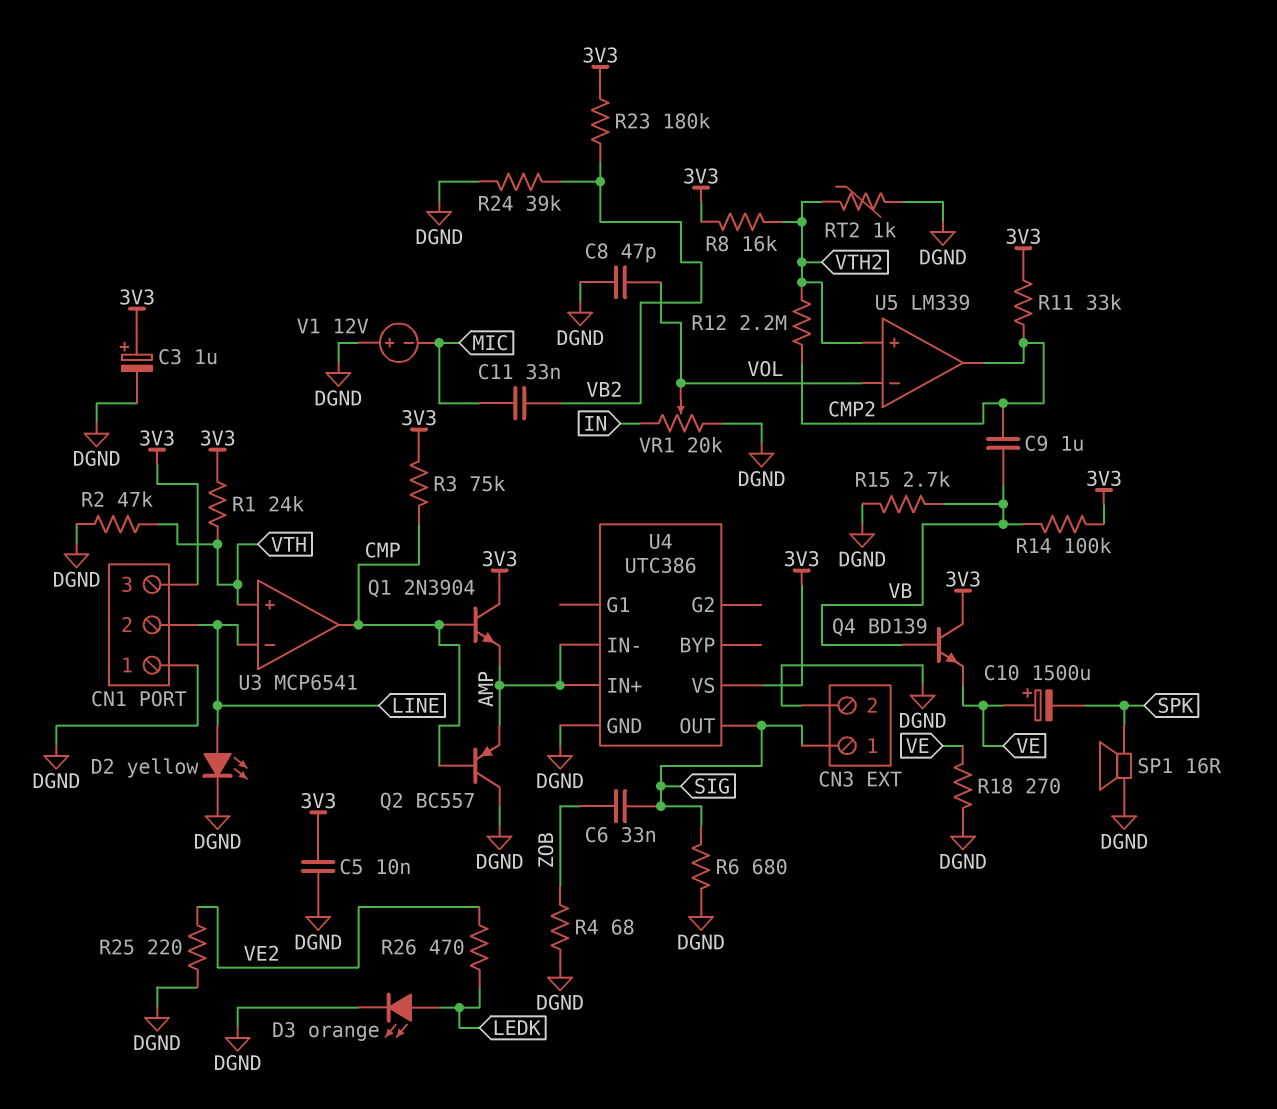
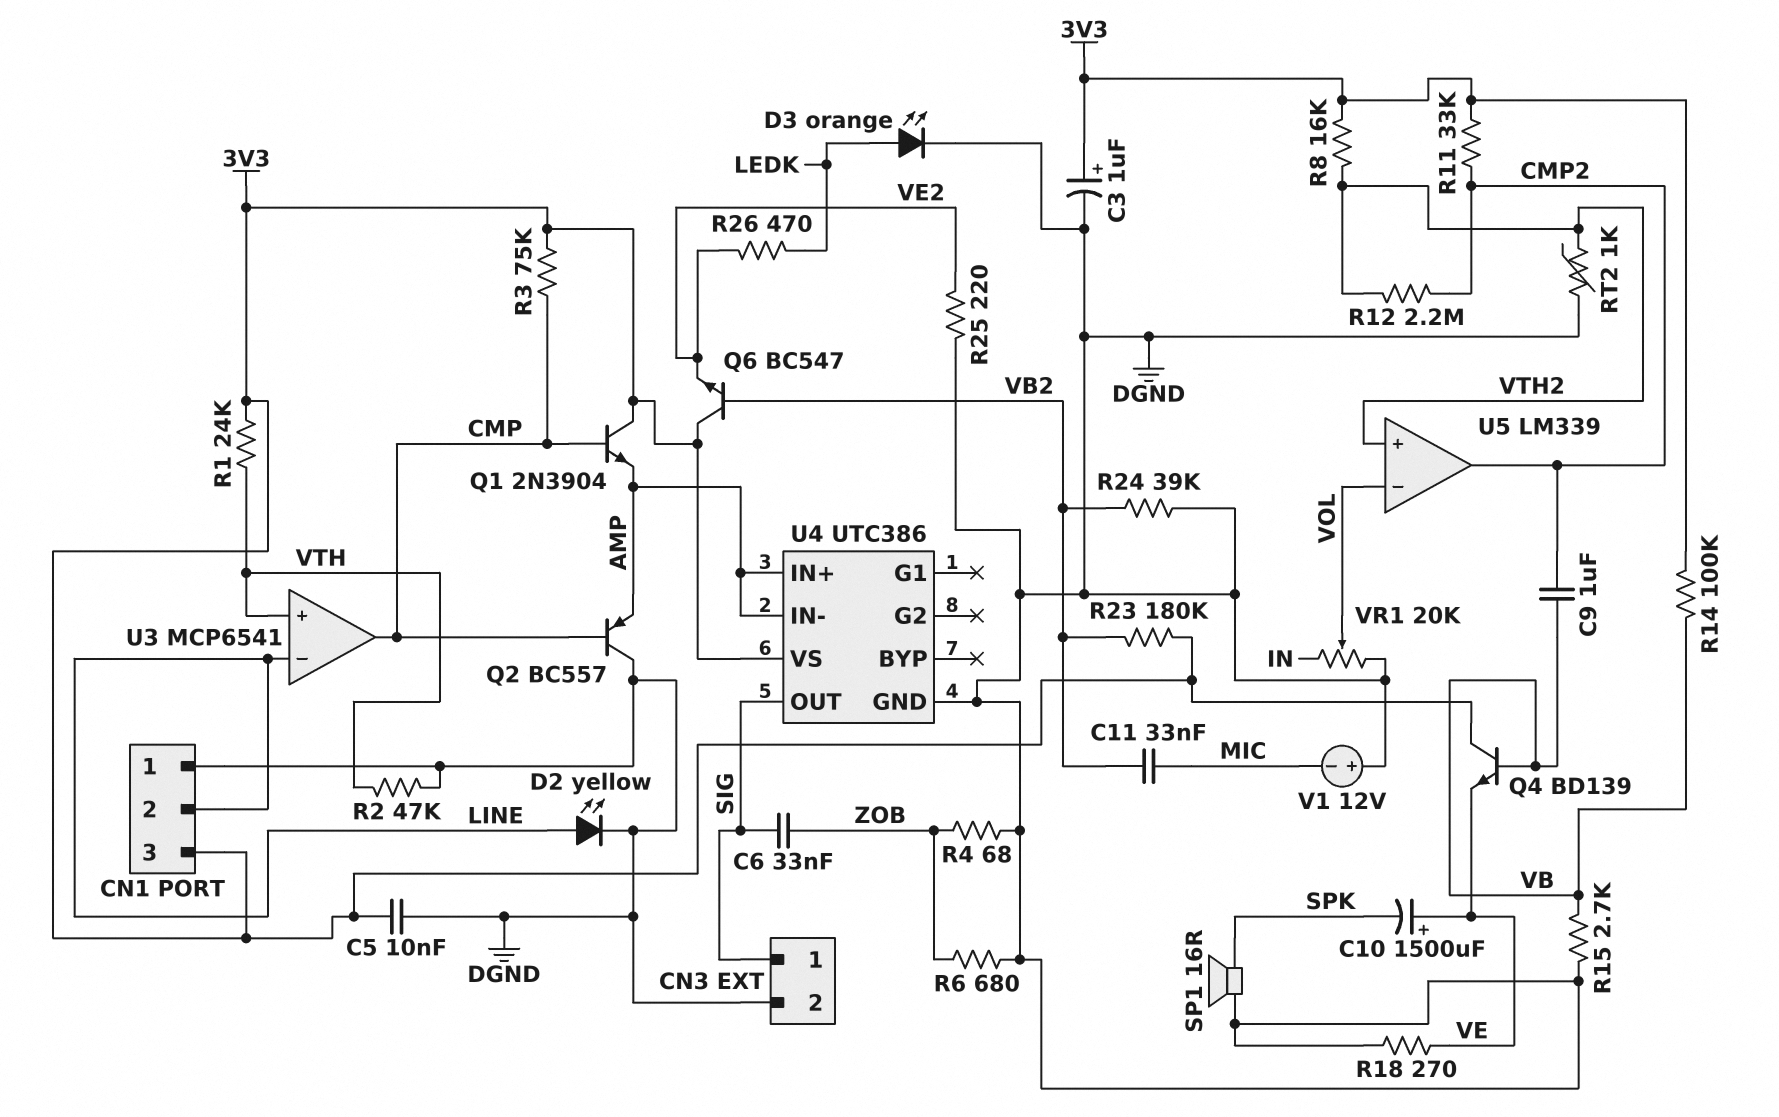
C8: 47pF (DGND, VOL) -> none
Q6: none -> NPN BC547 (B VB2, C 3V3, E VE2)
R6: 680 (DGND, SIG) -> 680 (DGND, ZOB)

